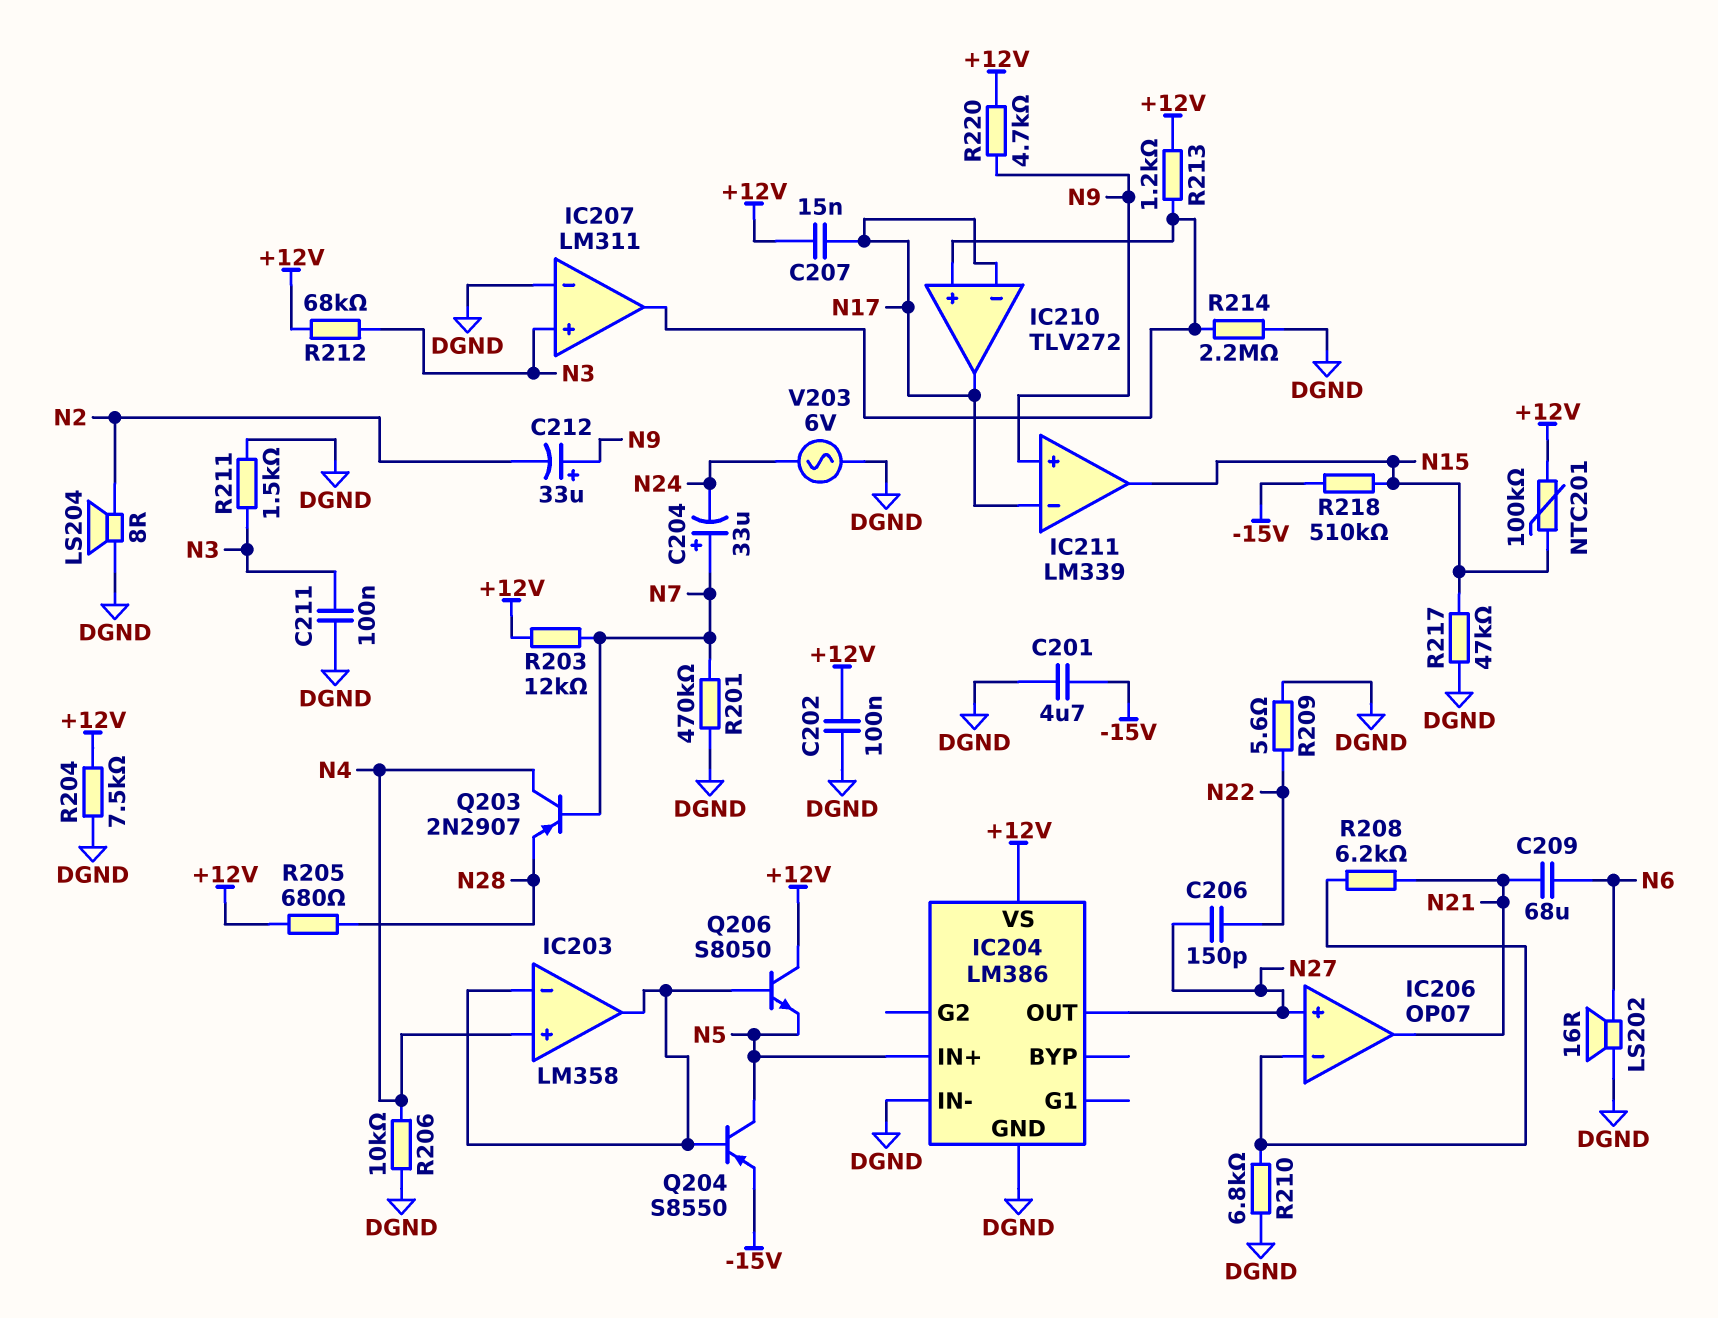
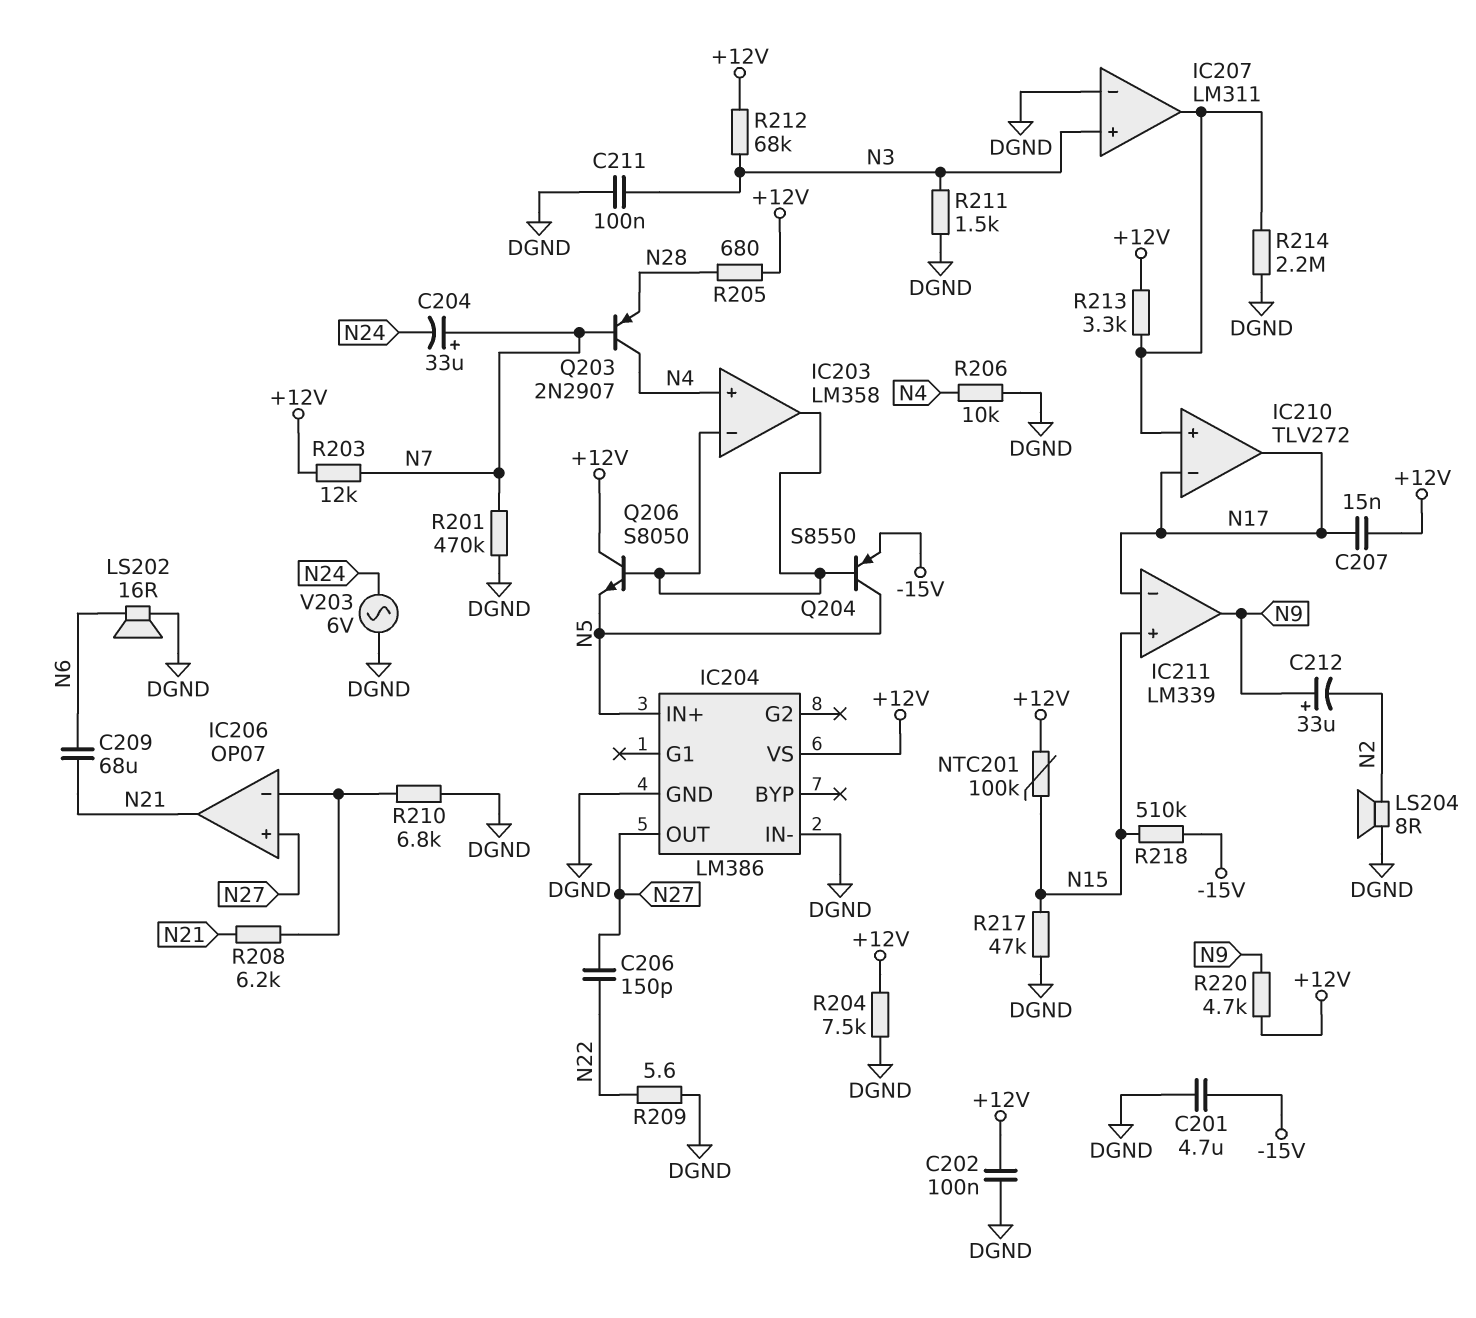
IC211 pin in+: N9 -> N15
IC211 pin out: N15 -> N9
R213: 1.2k (+12V, IC207/out) -> 3.3k (+12V, IC207/out)

